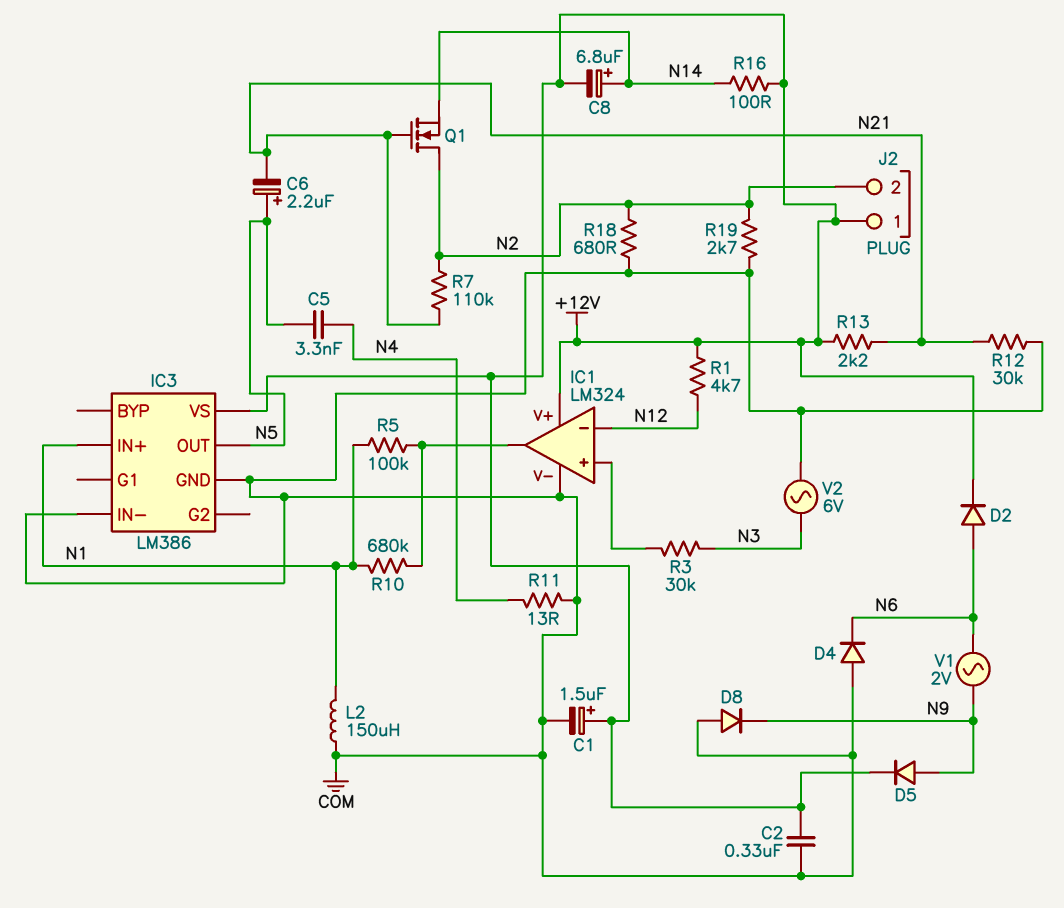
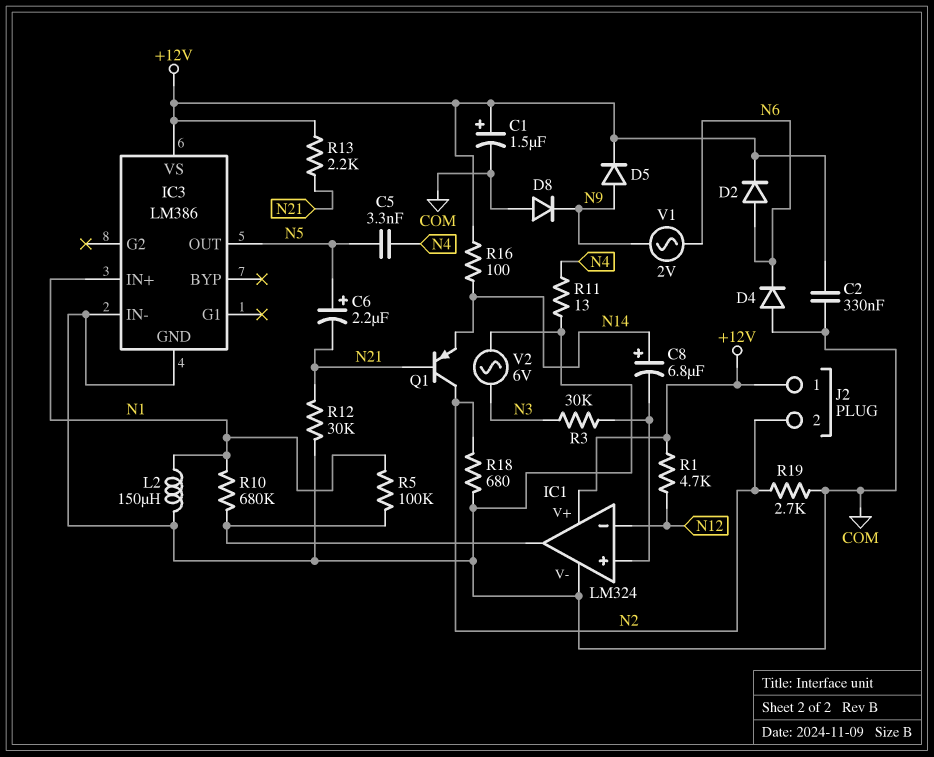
C8: 6.8uF (plus N14, minus +12V) -> 6.8uF (plus N14, minus IC1/in+)
Q1: NMOS (G N21, D N2, S N14) -> PNP (B N21, C N2, E N14)
R7: 110k (N2, N21) -> none

